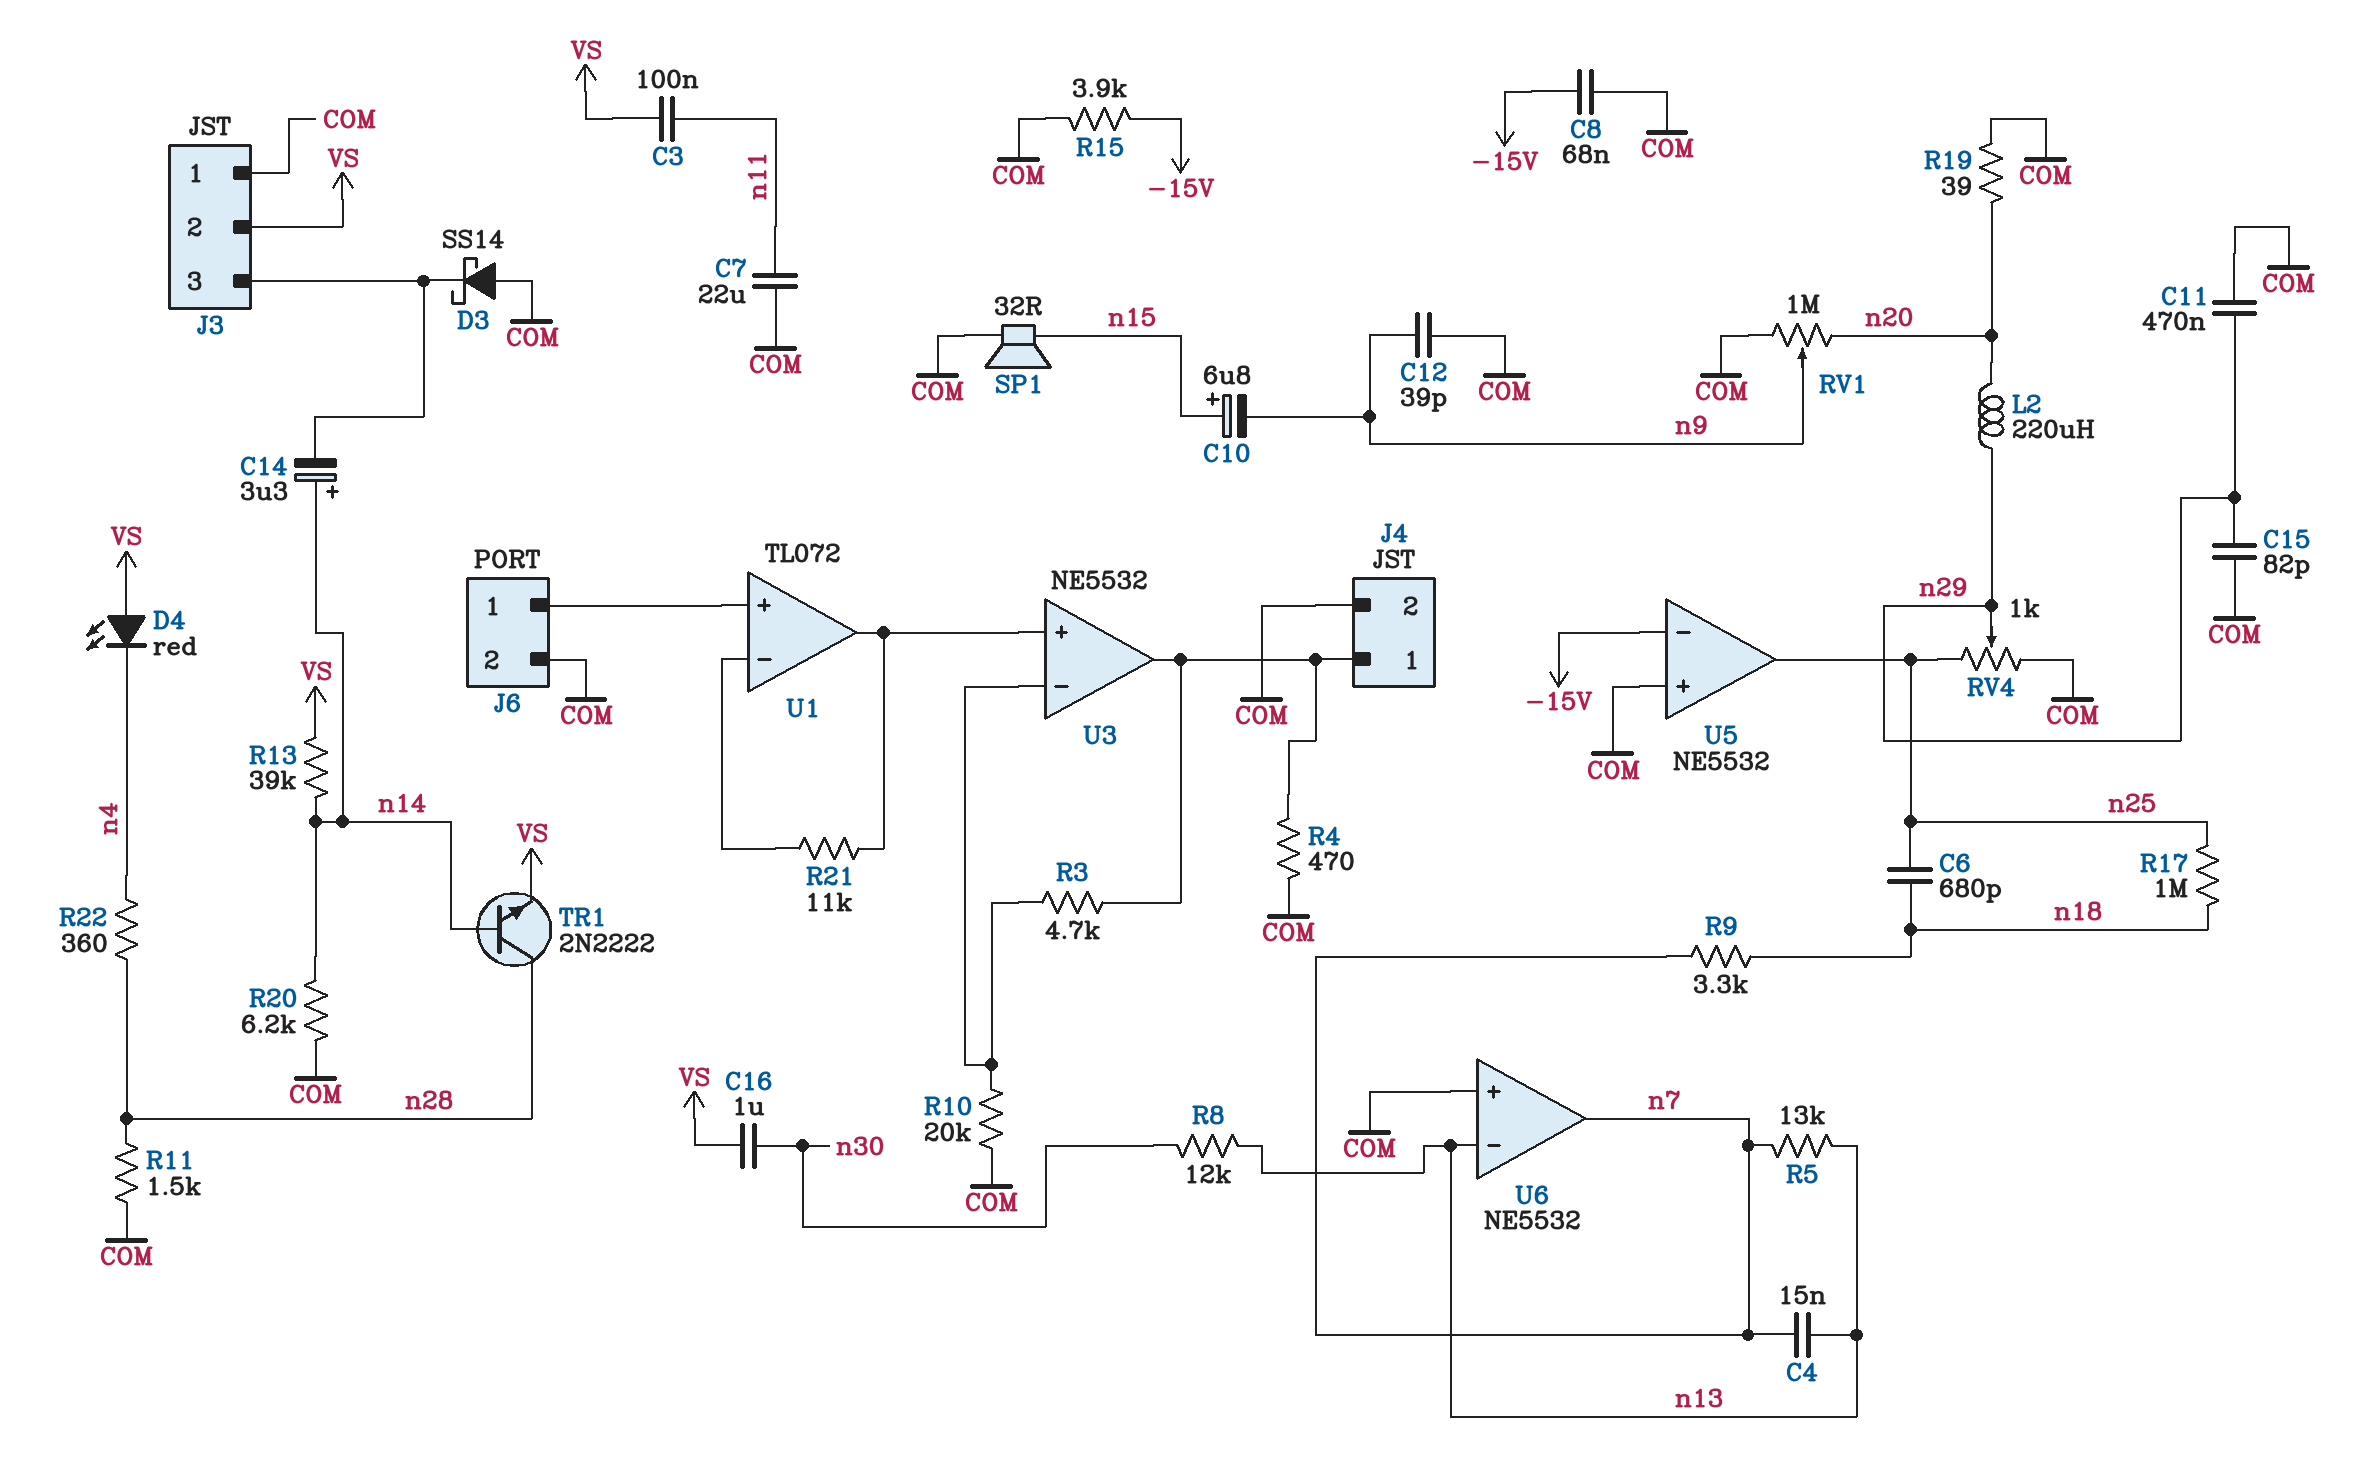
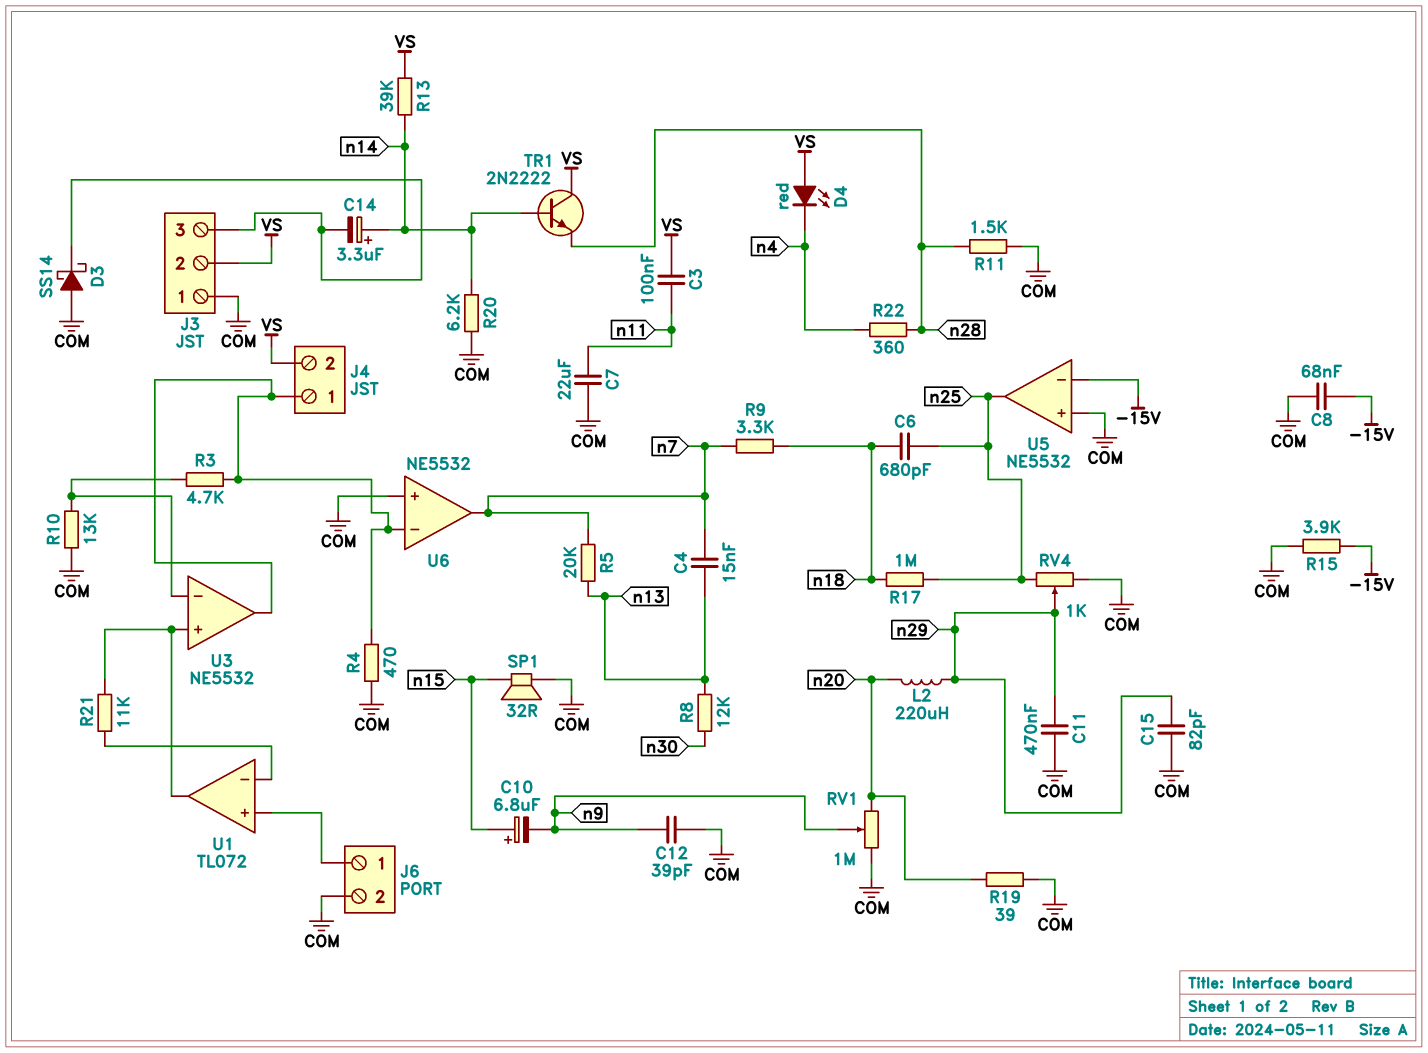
C16: 1uF (VS, n30) -> none
J4 pin 2: COM -> VS
R5: 13k (n7, n13) -> 20k (n7, n13)
R10: 20k (COM, U3/in-) -> 13k (COM, U3/in-)
TR1: NPN 2N2222 (B n14, C n28, E VS) -> NPN 2N2222 (B n14, C VS, E n28)
U6 pin in-: n13 -> J4/1

